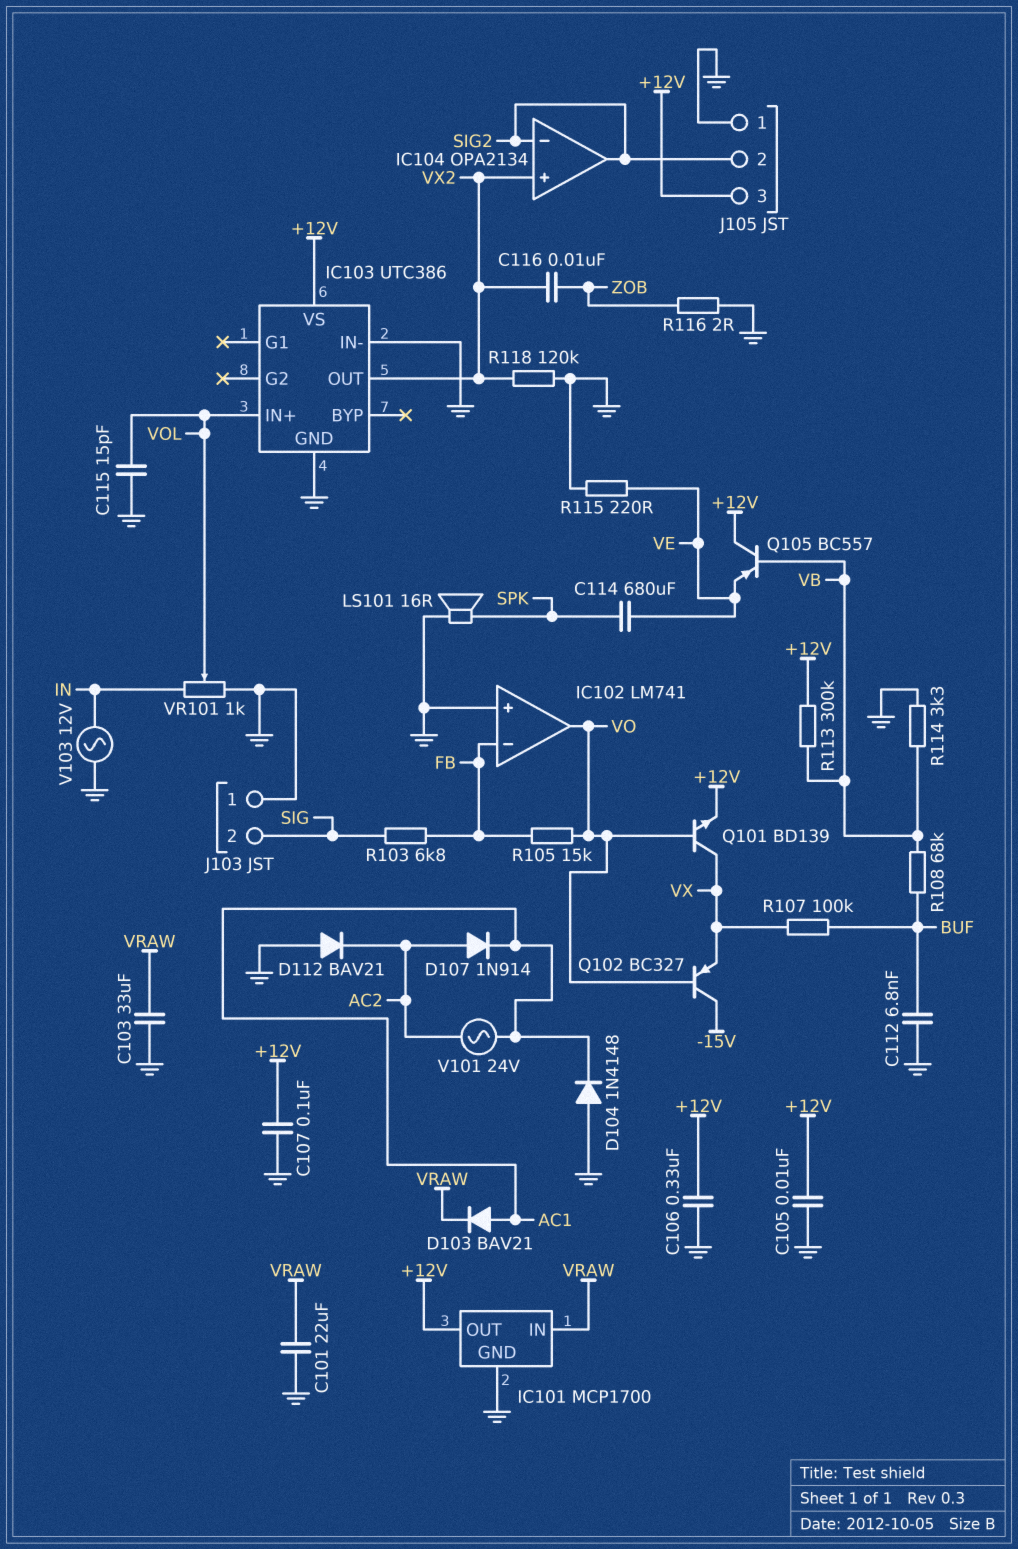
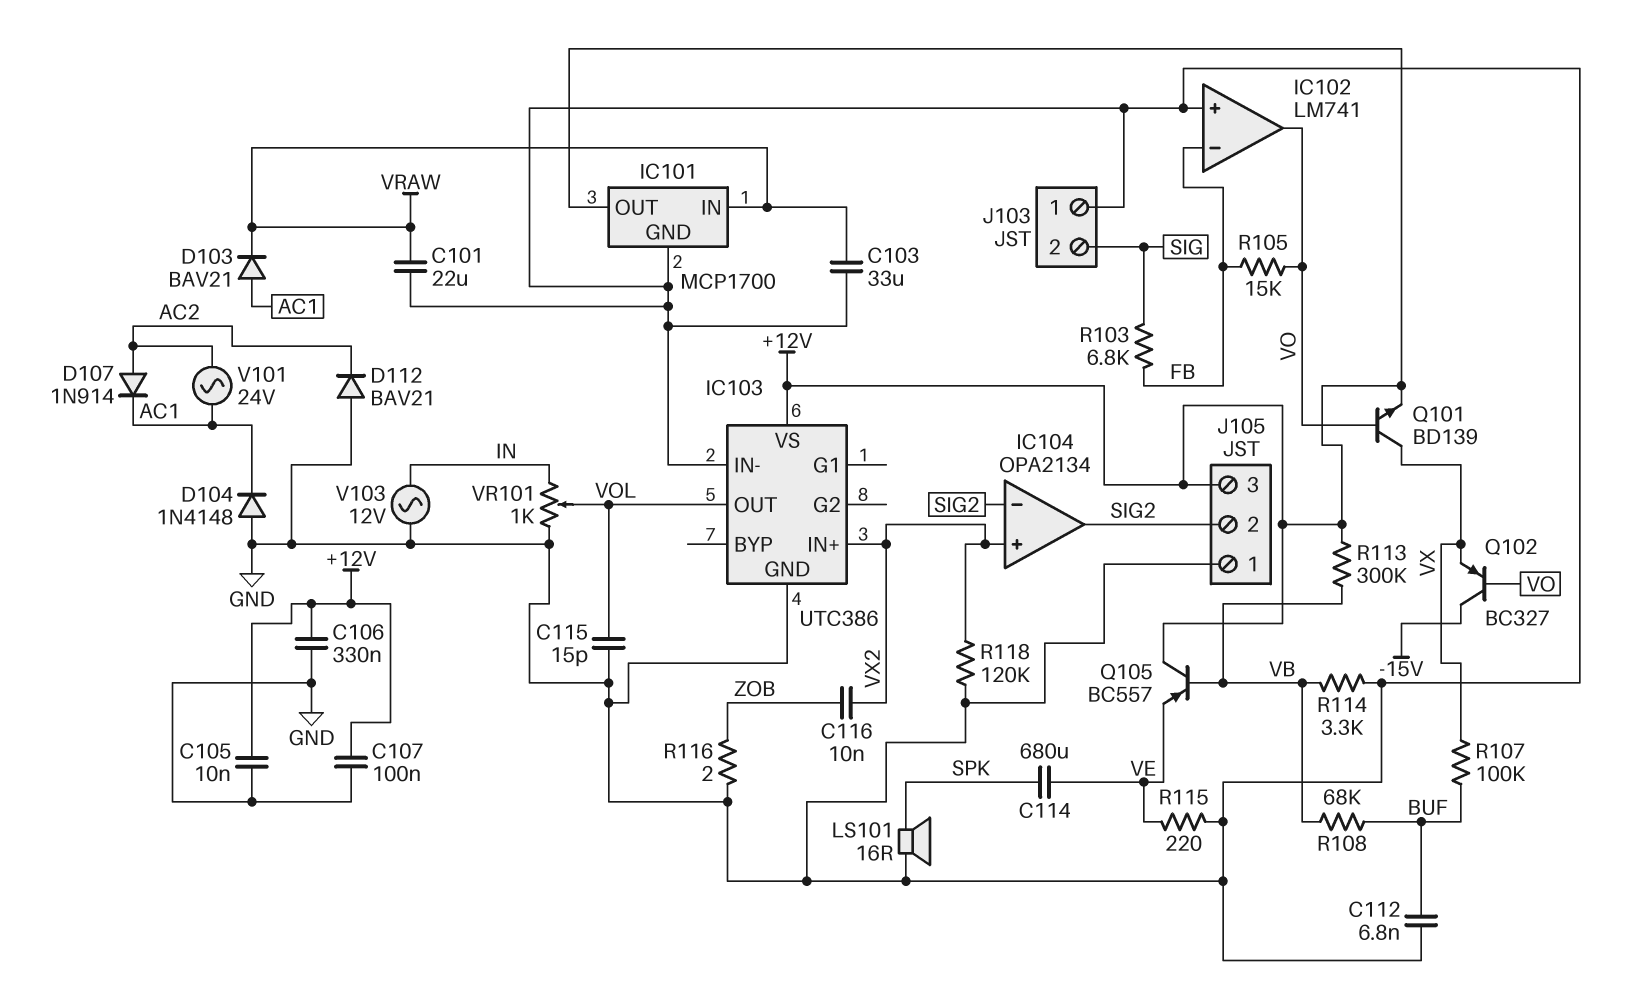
IC103 pin IN+: VOL -> VX2
IC103 pin OUT: VX2 -> VOL

